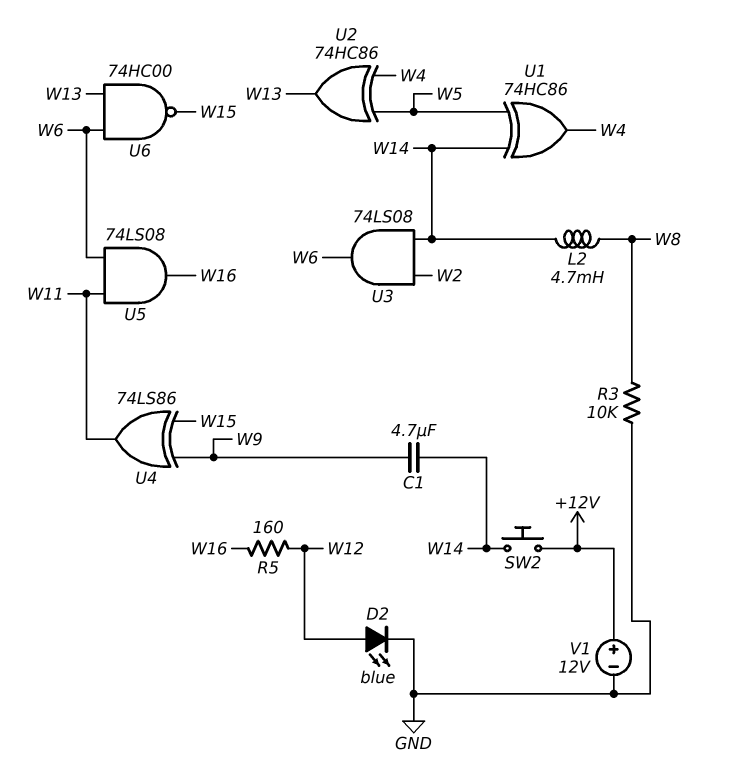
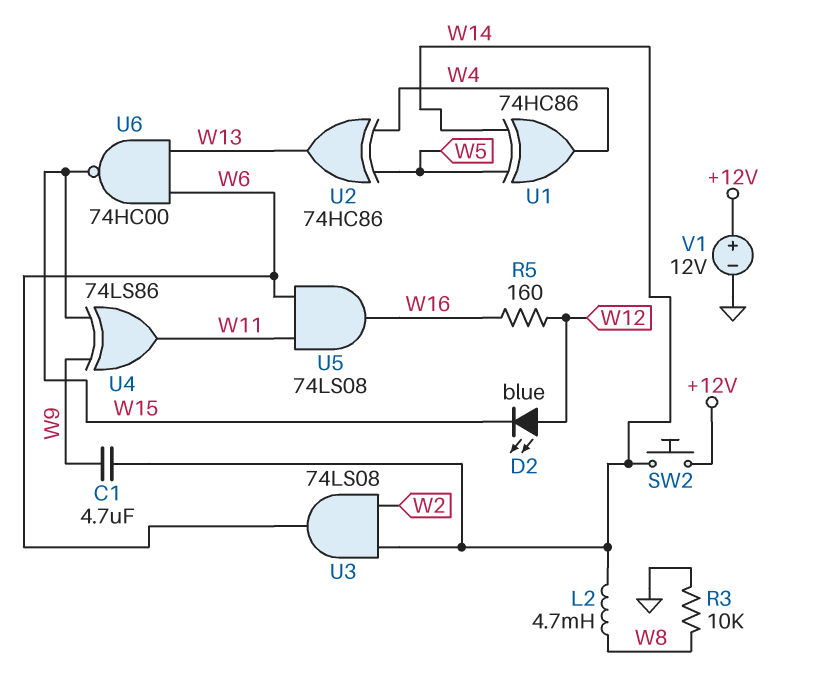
D2: LED blue (A W12, K GND) -> LED blue (A W12, K W15)

